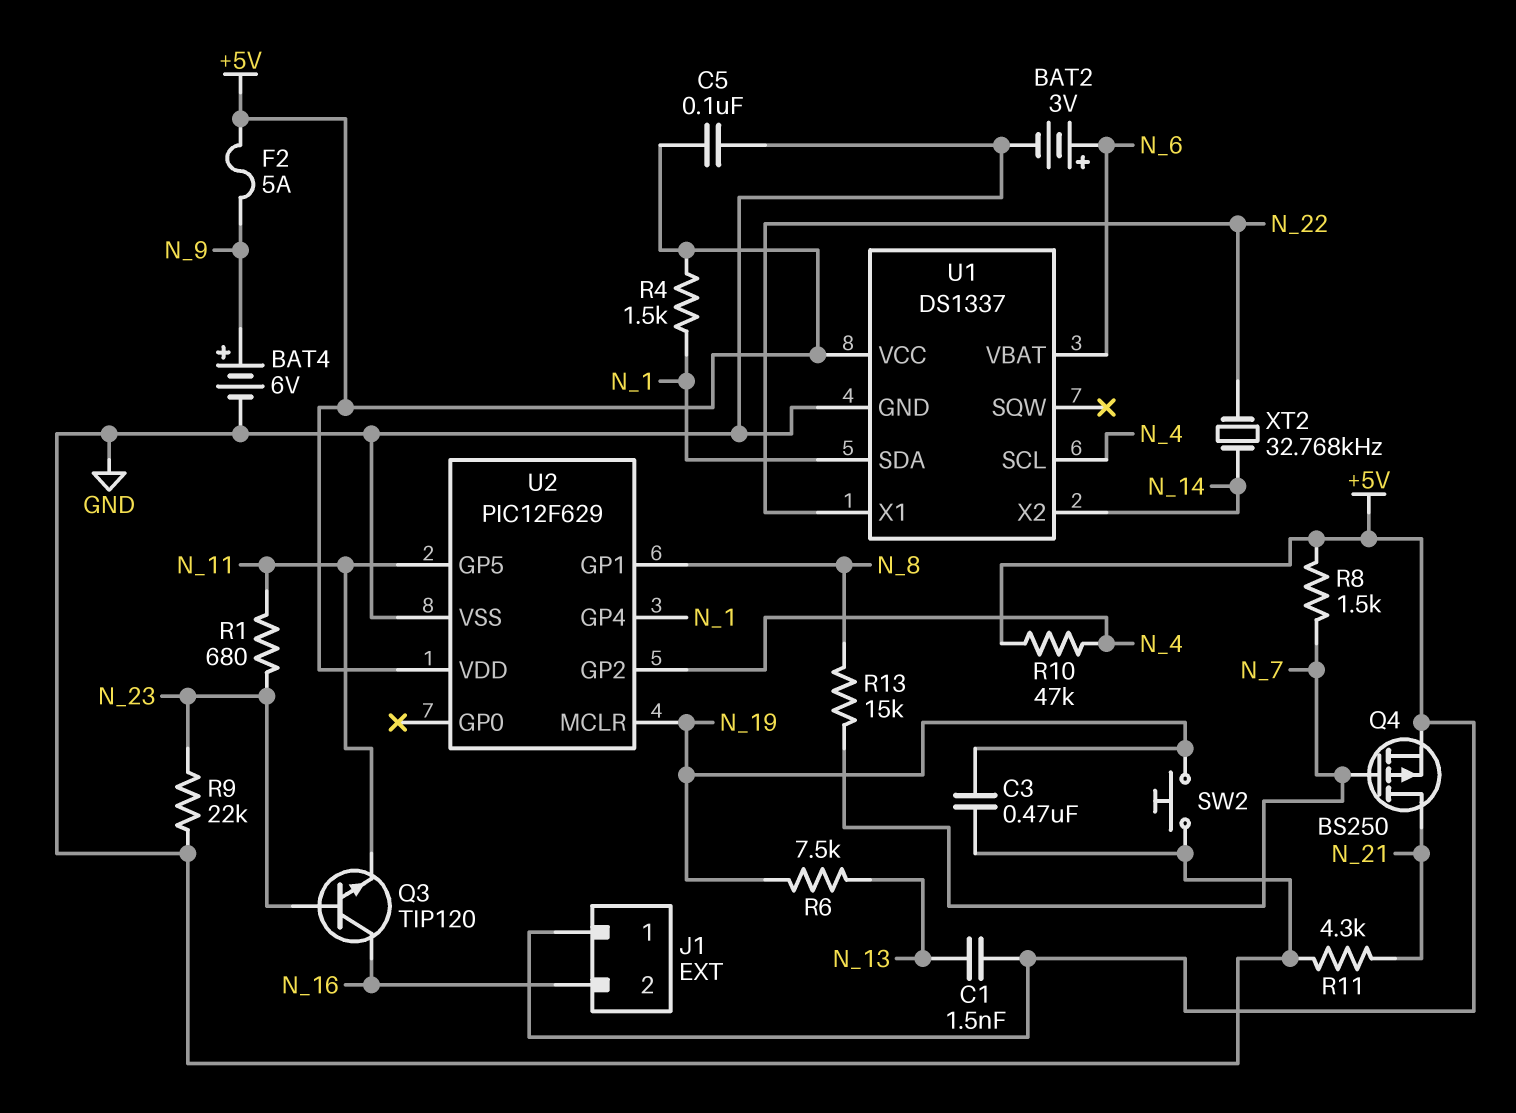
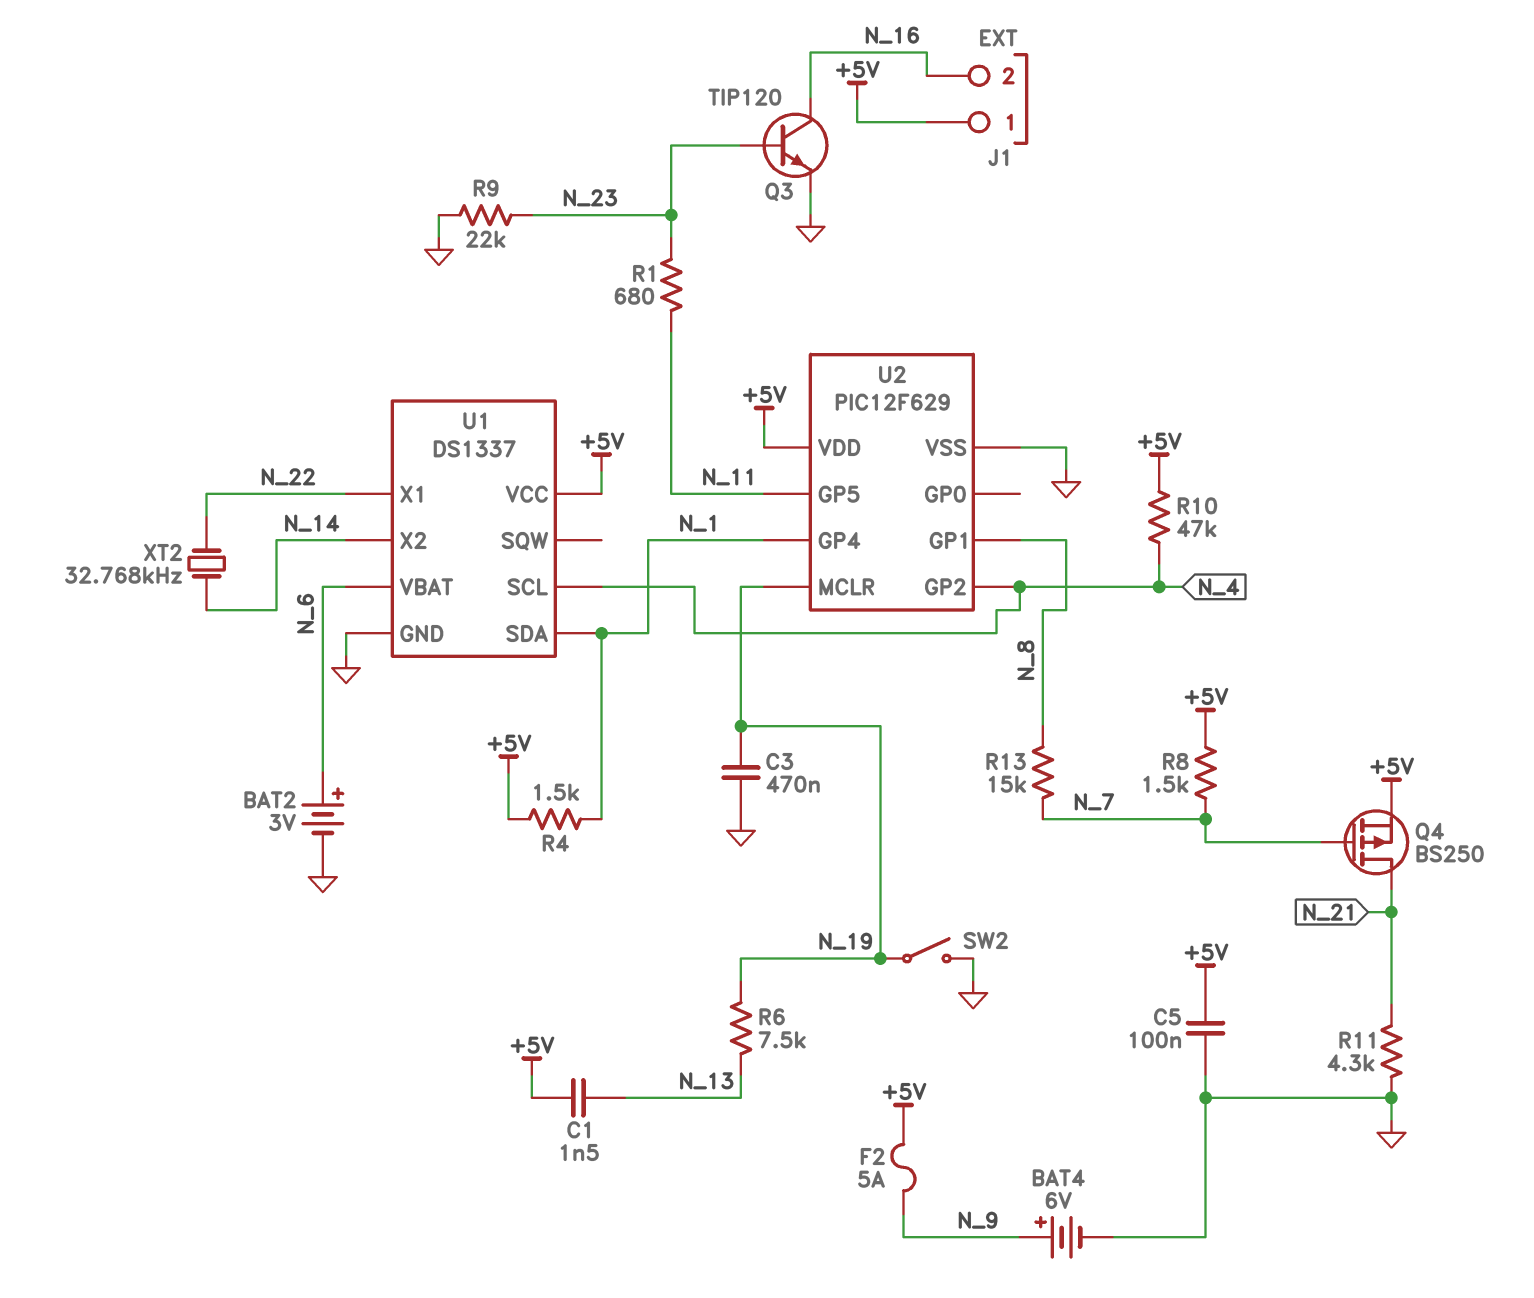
Q3: NPN TIP120 (B N_23, C N_16, E N_11) -> NPN TIP120 (B N_23, C N_16, E GND)
SW2: button (GND, N_19) -> switch (GND, N_19)

